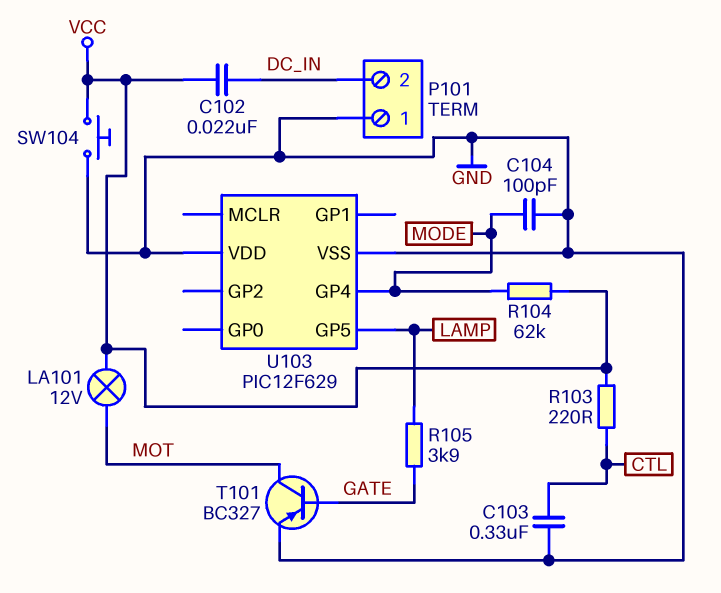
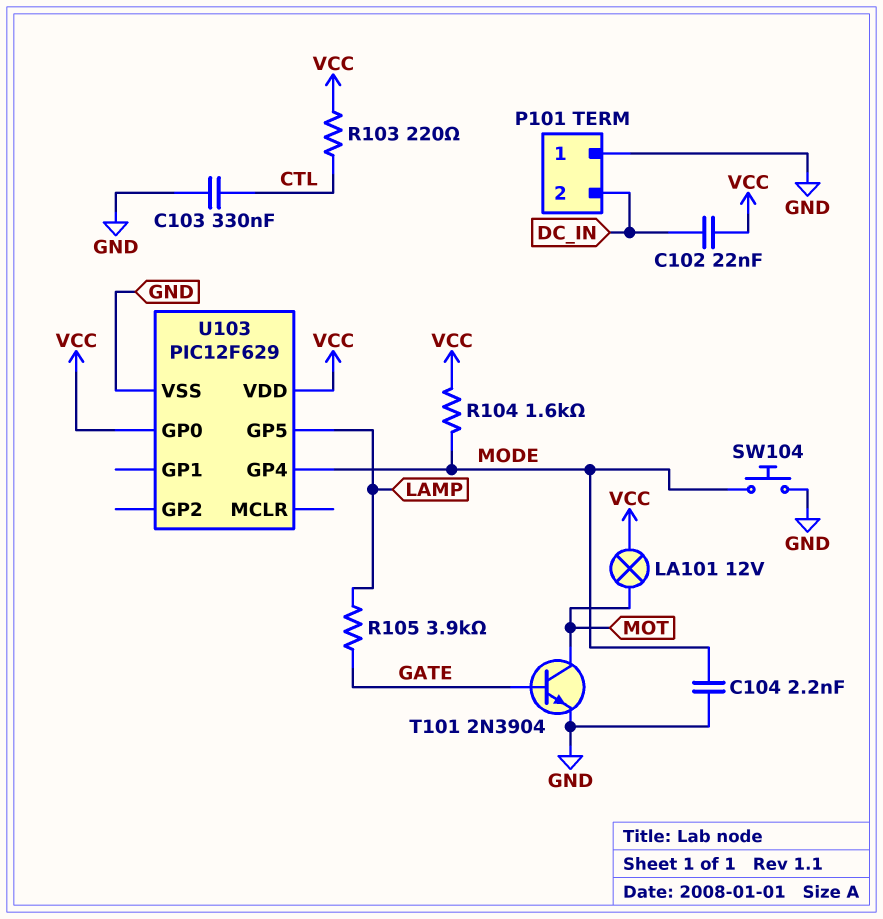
C104: 100pF (GND, MODE) -> 2.2nF (GND, MODE)
R104: 62k (MODE, VCC) -> 1.6k (MODE, VCC)
SW104: button (GND, VCC) -> button (GND, MODE)
T101: PNP BC327 (B GATE, C MOT, E GND) -> NPN 2N3904 (B GATE, C MOT, E GND)
U103 pin GP0: none -> VCC
U103 pin VDD: GND -> VCC

